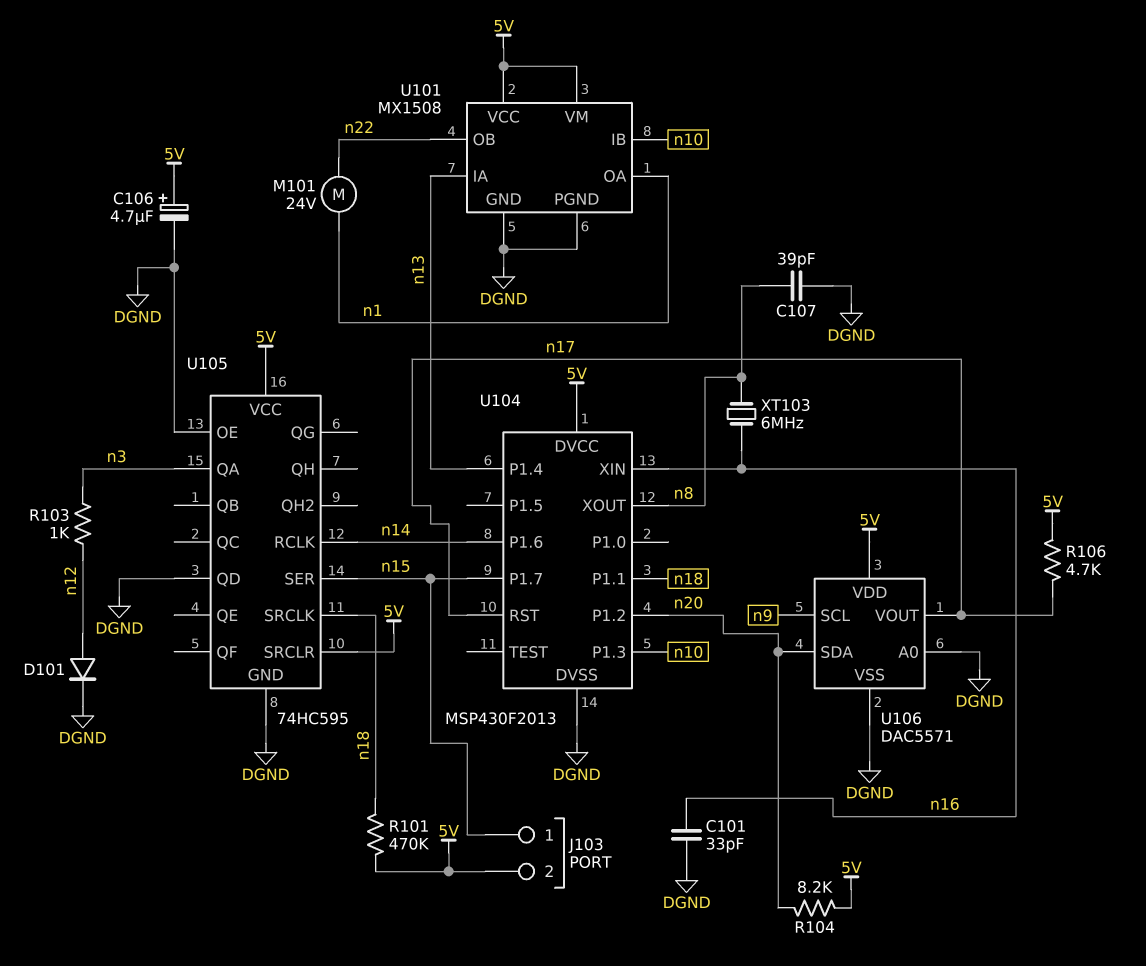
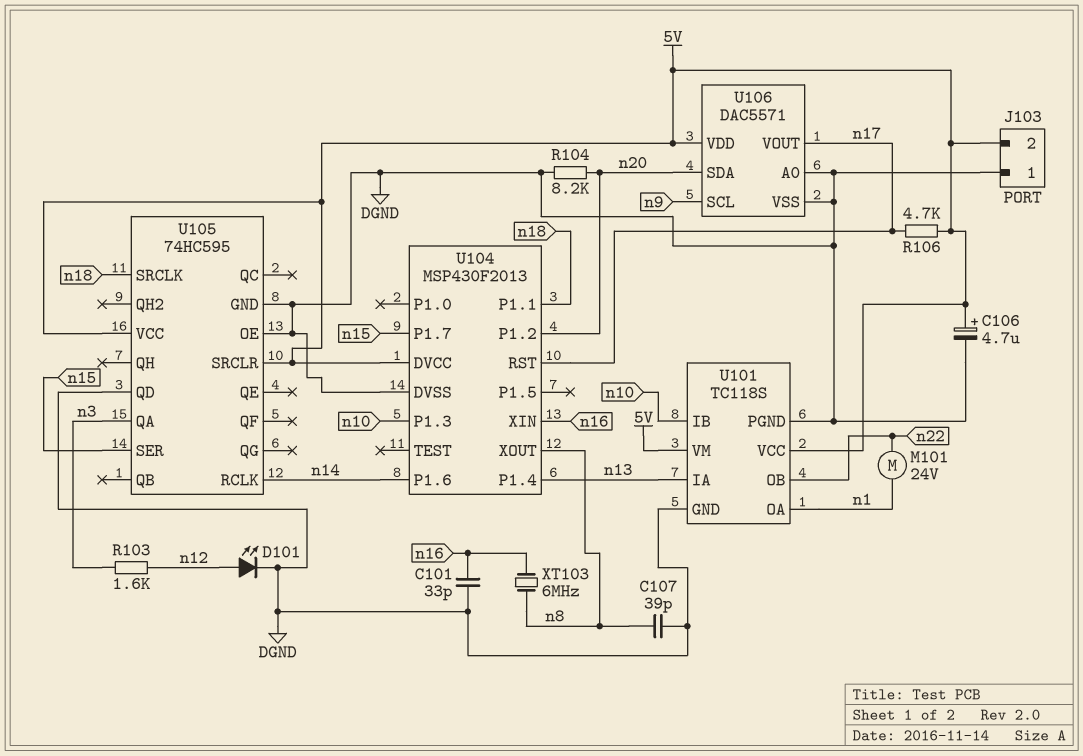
D101: diode (A n12, K DGND) -> LED (A n12, K DGND)
J103 pin 1: n15 -> DGND
R101: 470k (5V, n18) -> none
R103: 1k (n3, n12) -> 1.6k (n3, n12)
R104: 8.2k (5V, n20) -> 8.2k (DGND, n20)
U101: MX1508 -> TC118S

